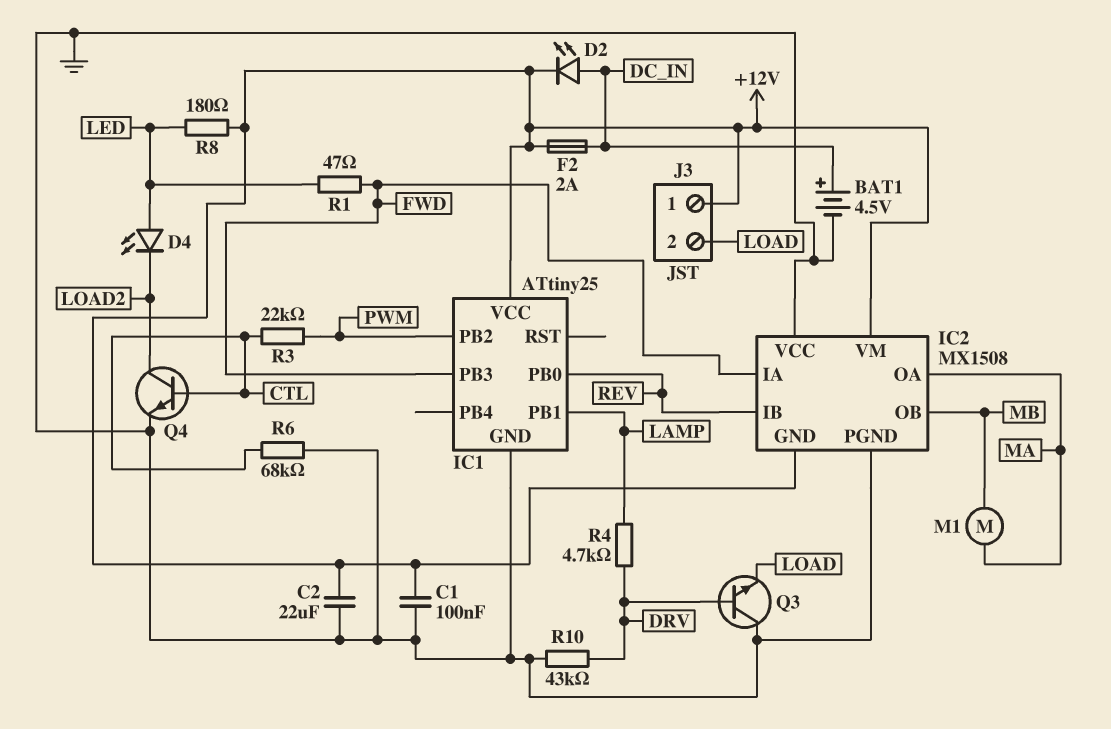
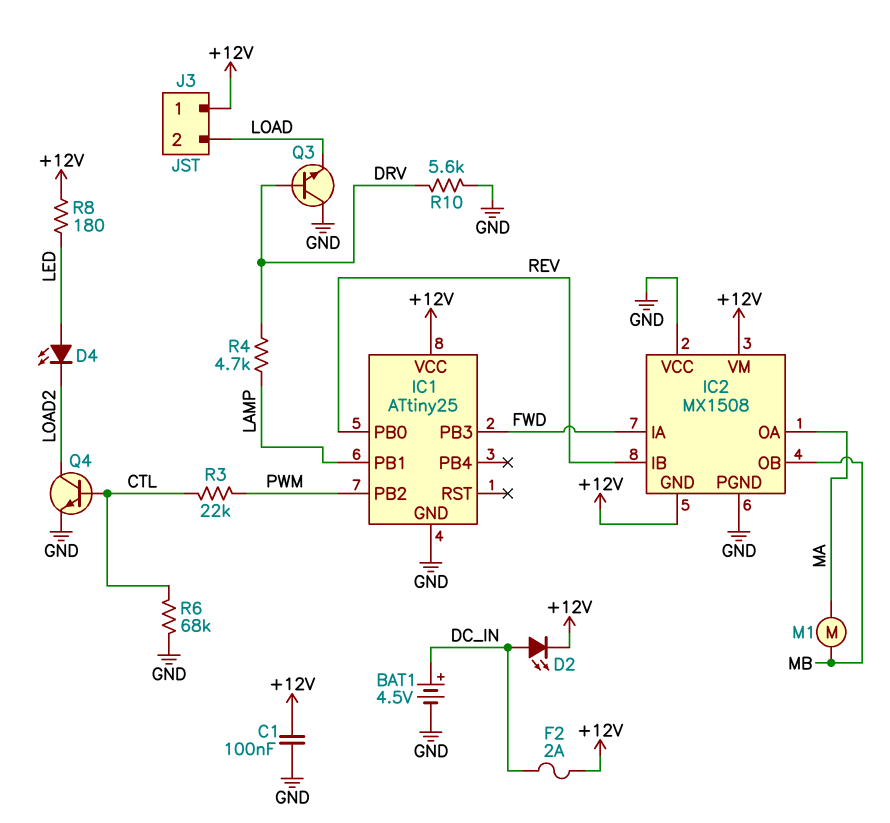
C2: 22uF (+12V, GND) -> none
R1: 47 (FWD, LED) -> none
R10: 43k (DRV, GND) -> 5.6k (DRV, GND)

